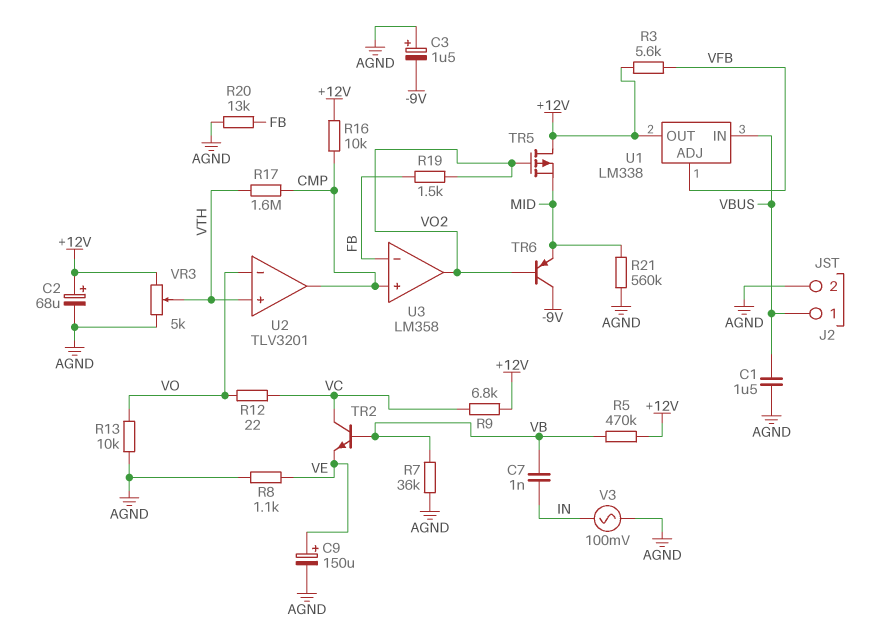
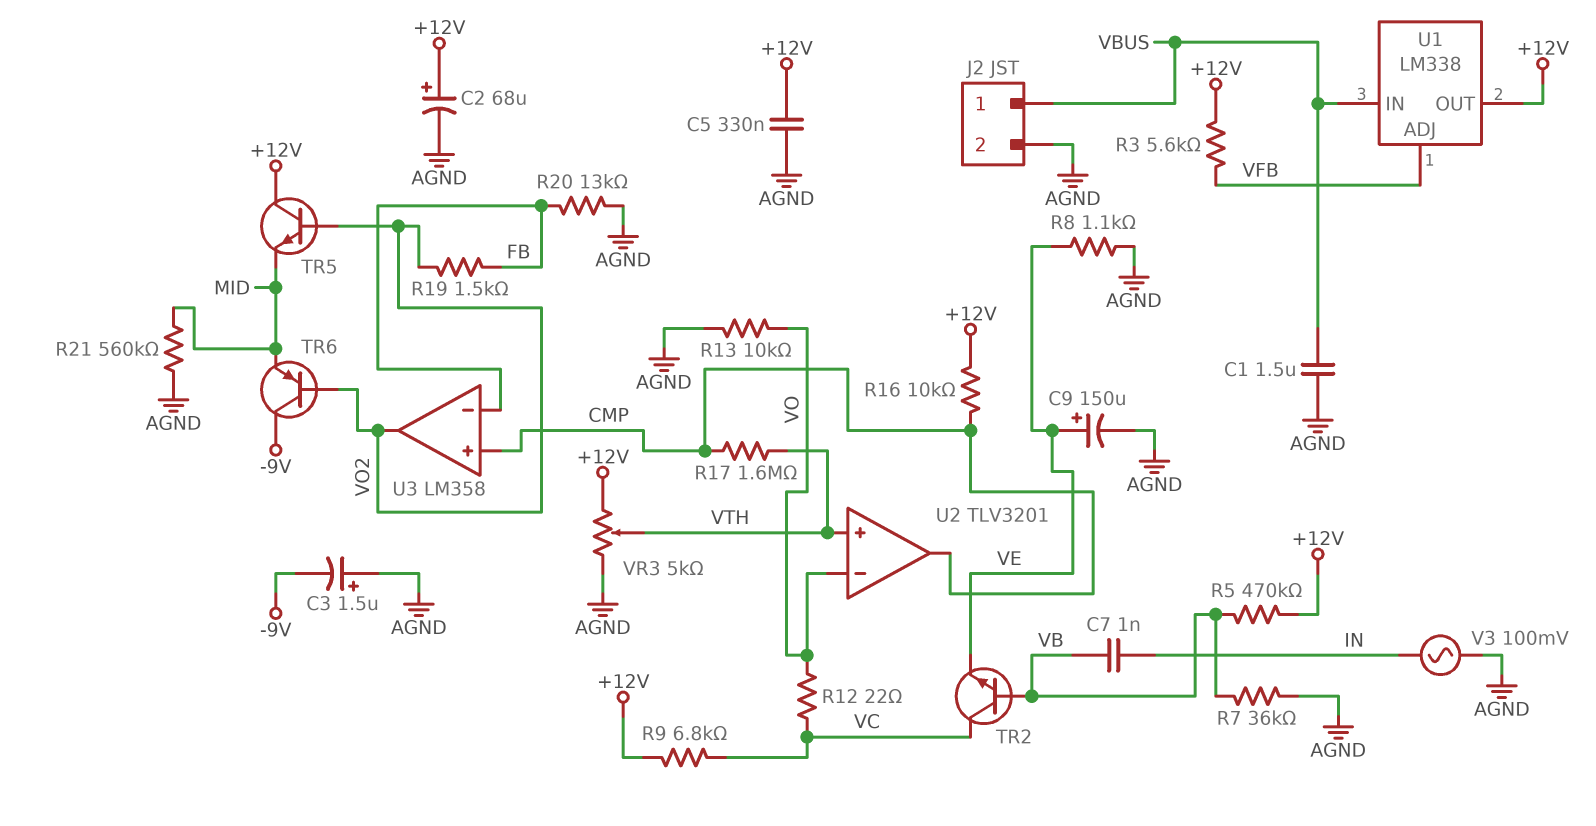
C5: none -> 330nF (+12V, AGND)
TR5: PMOS (G VO2, D +12V, S MID) -> NPN (B VO2, C +12V, E MID)

